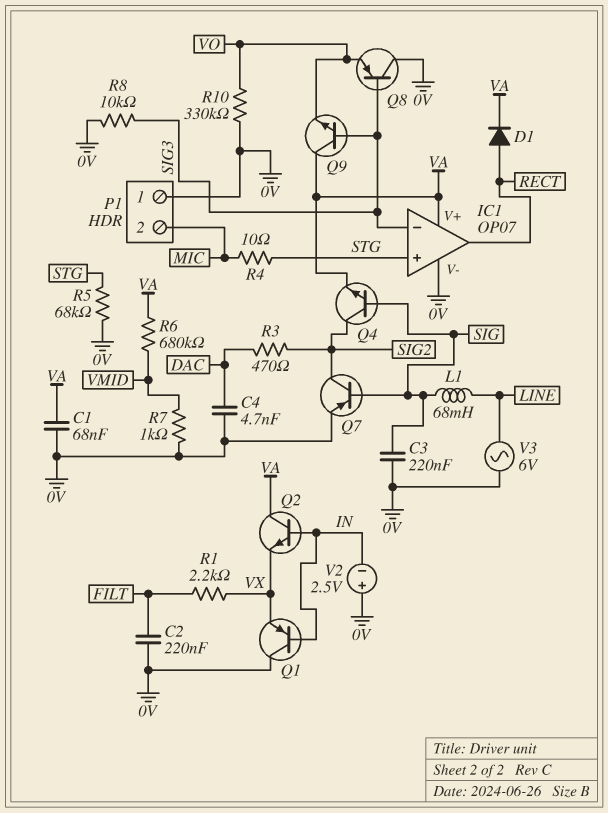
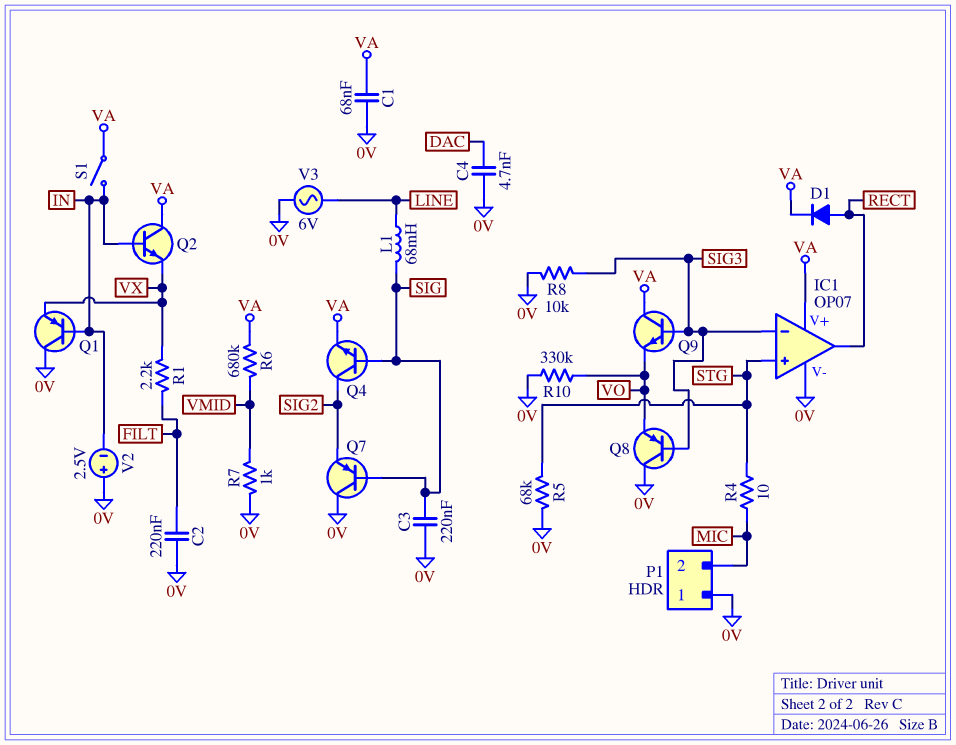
Q7: PNP (B SIG, C SIG2, E 0V) -> PNP (B SIG, C 0V, E SIG2)
R3: 470 (DAC, SIG2) -> none
S1: none -> switch (IN, VA)

